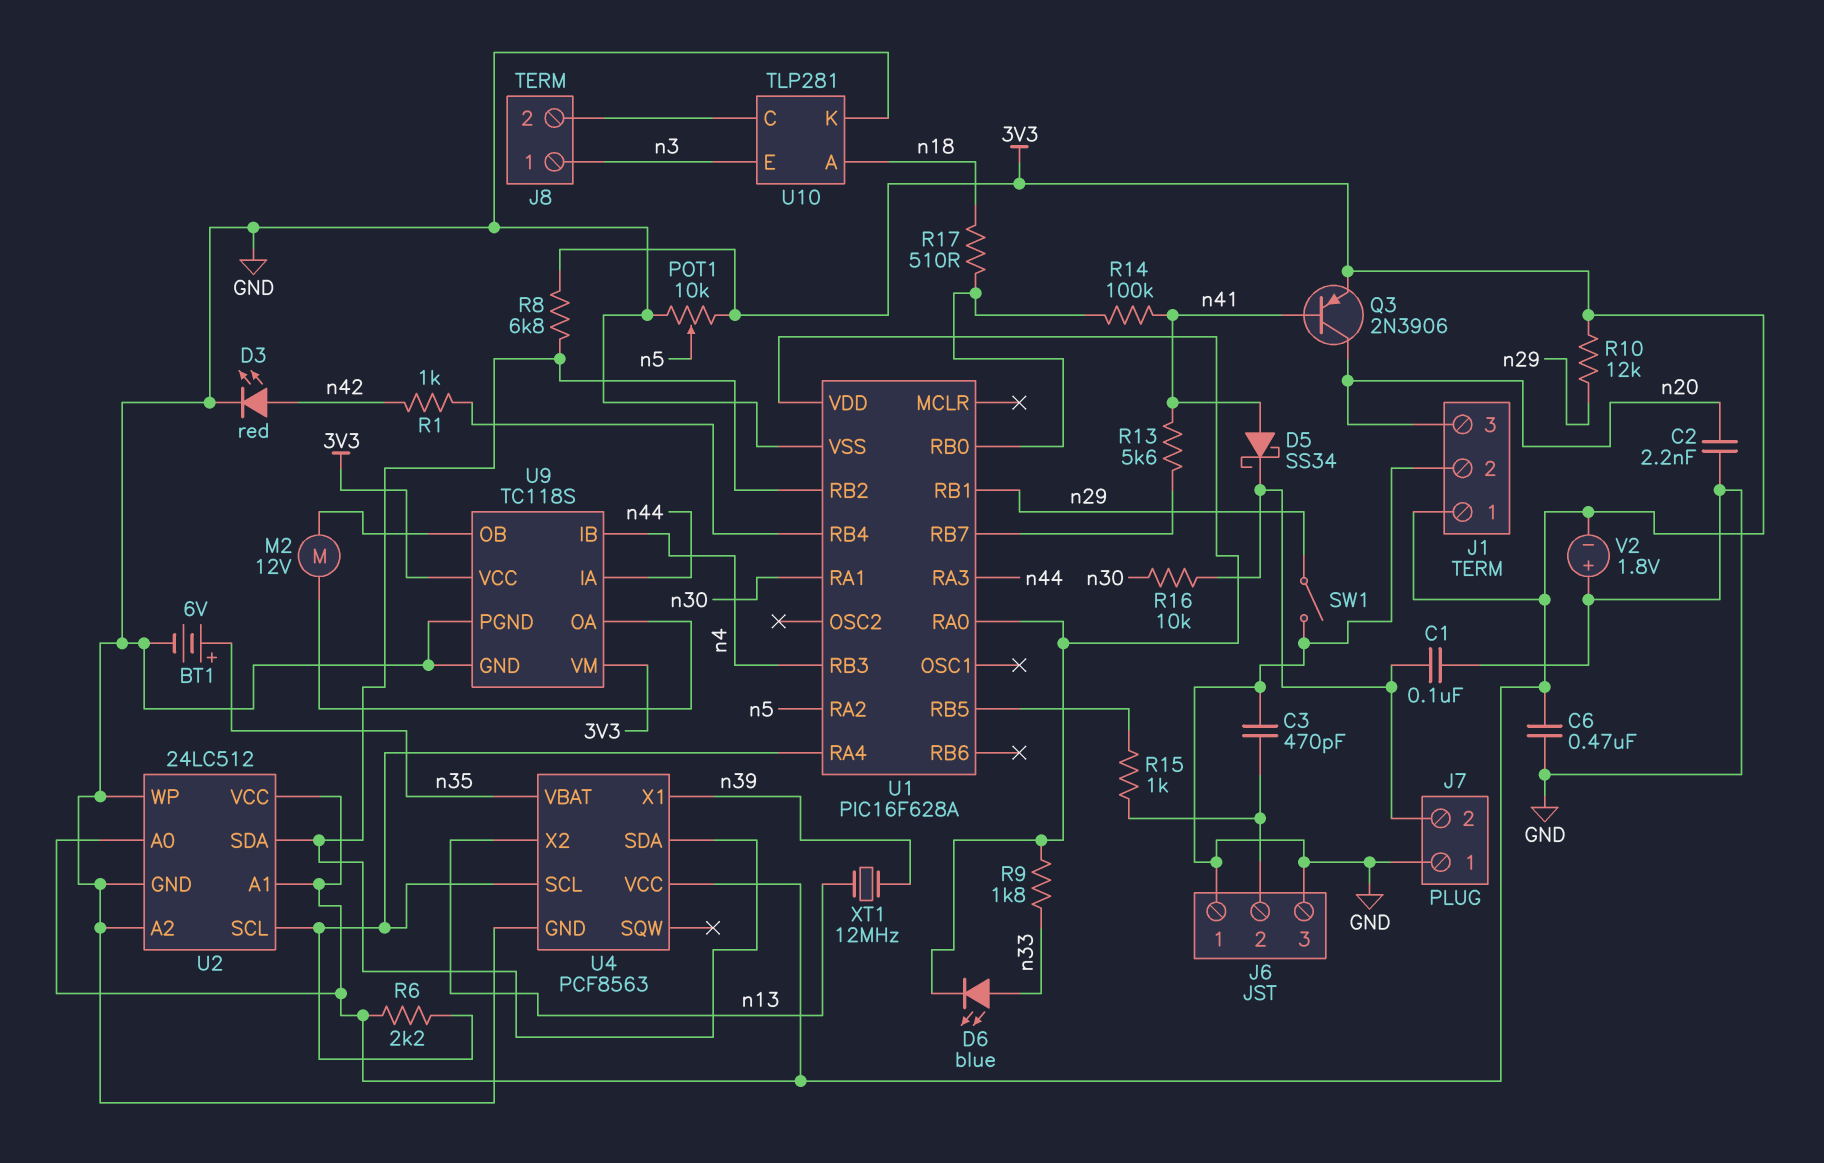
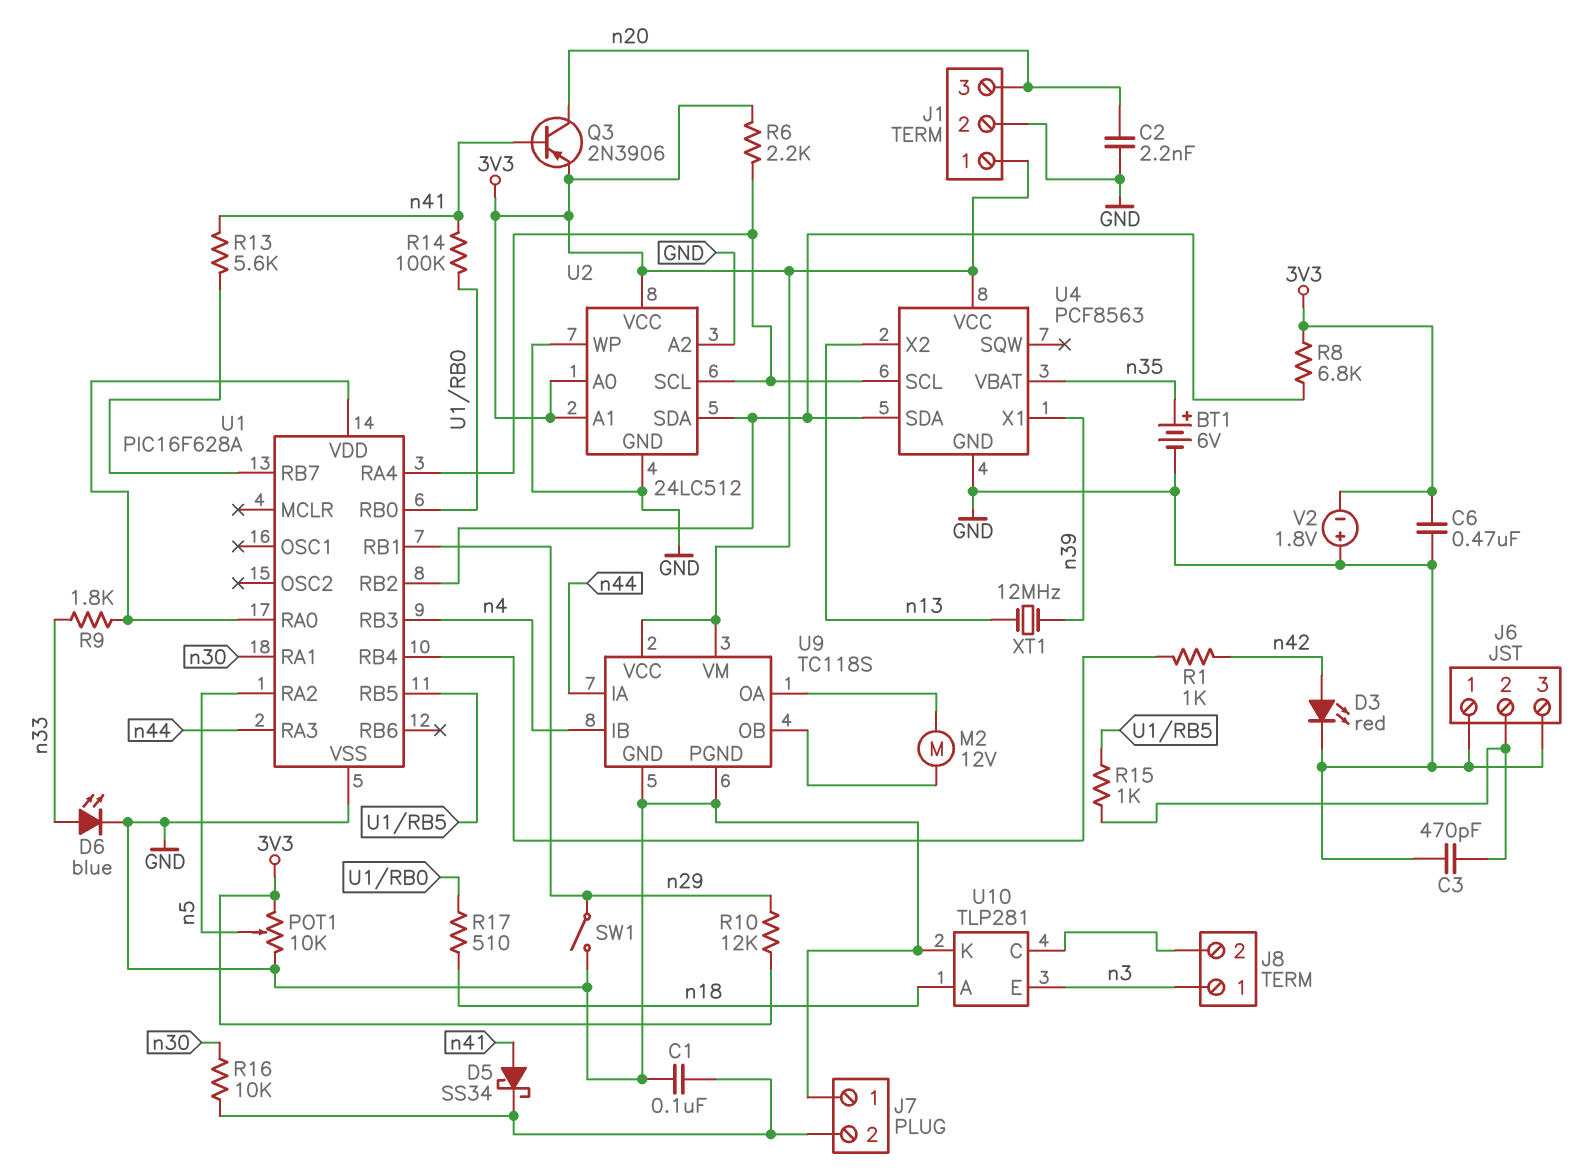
D6: LED blue (A n33, K U1/RA0) -> LED blue (A n33, K GND)

